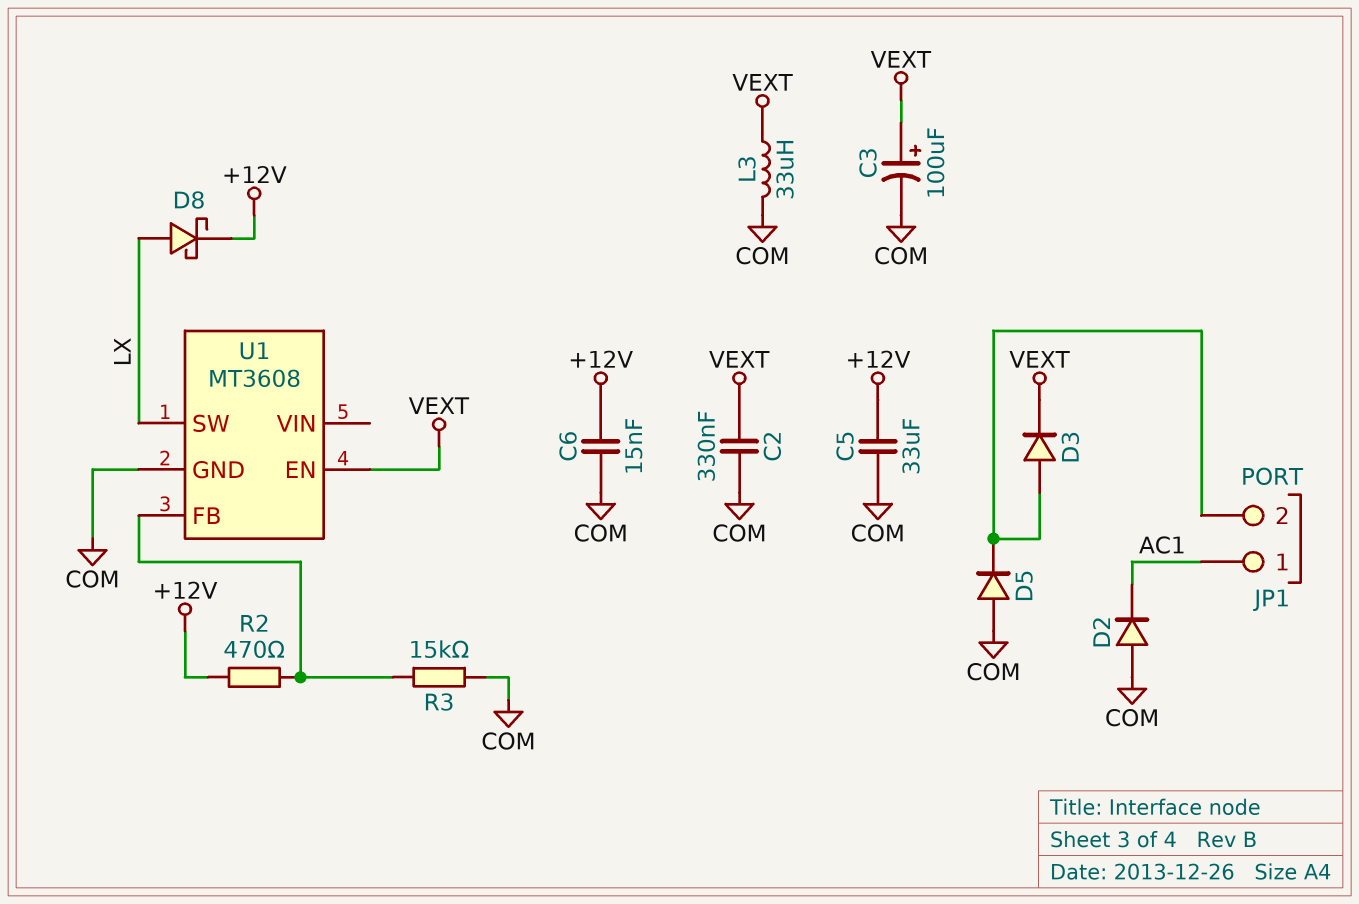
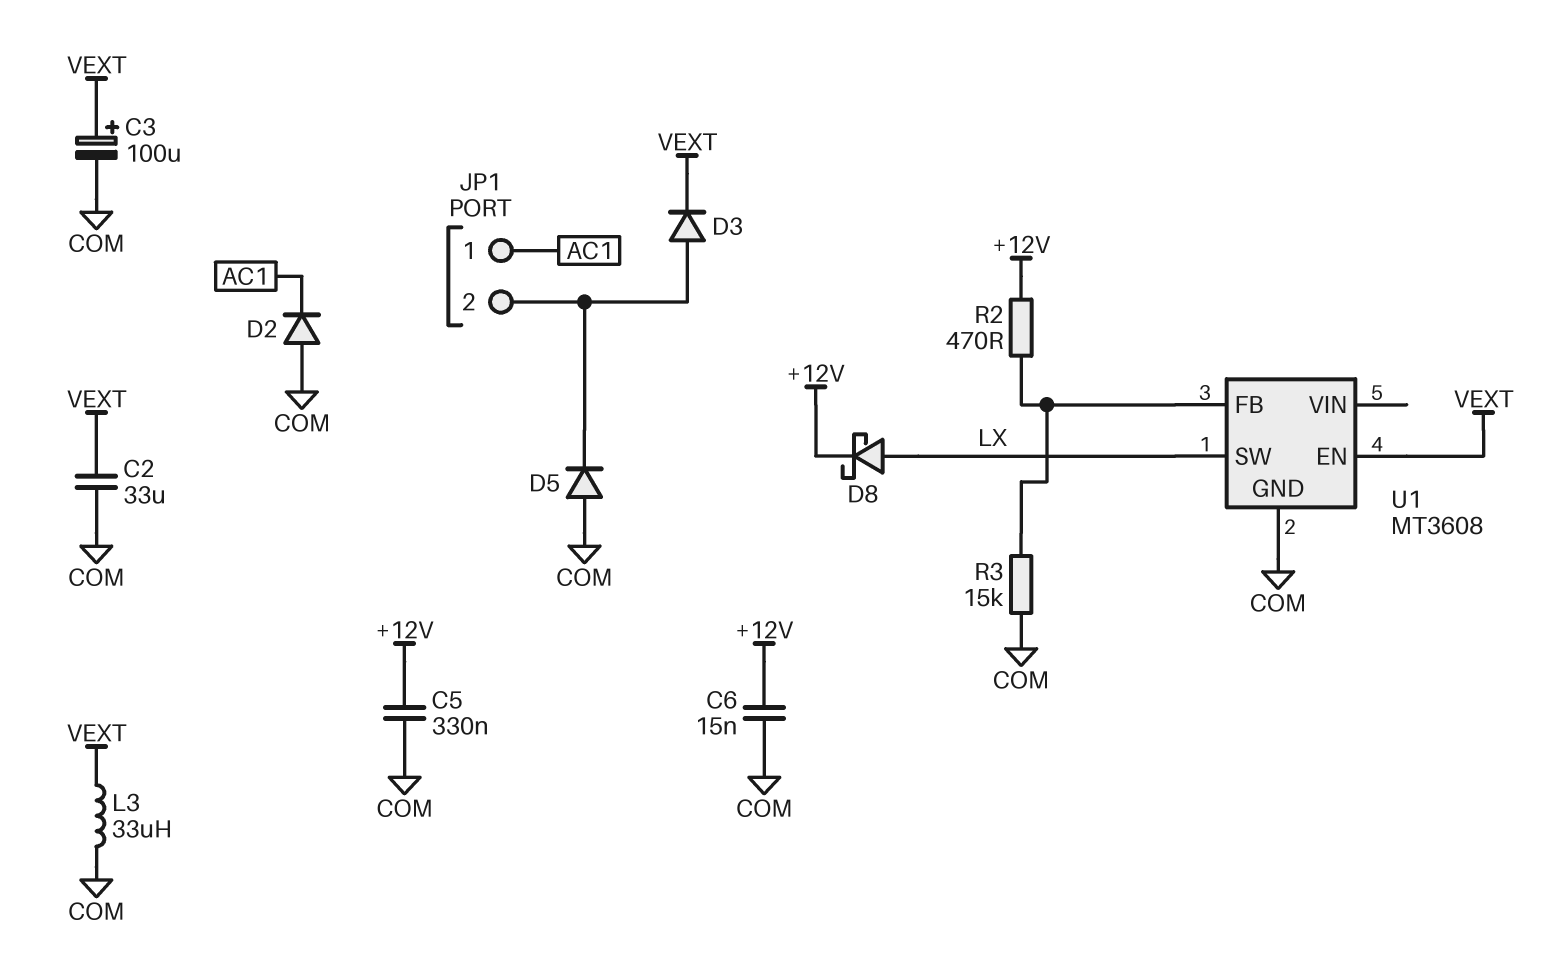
C2: 330nF (COM, VEXT) -> 33uF (COM, VEXT)
C5: 33uF (+12V, COM) -> 330nF (+12V, COM)

